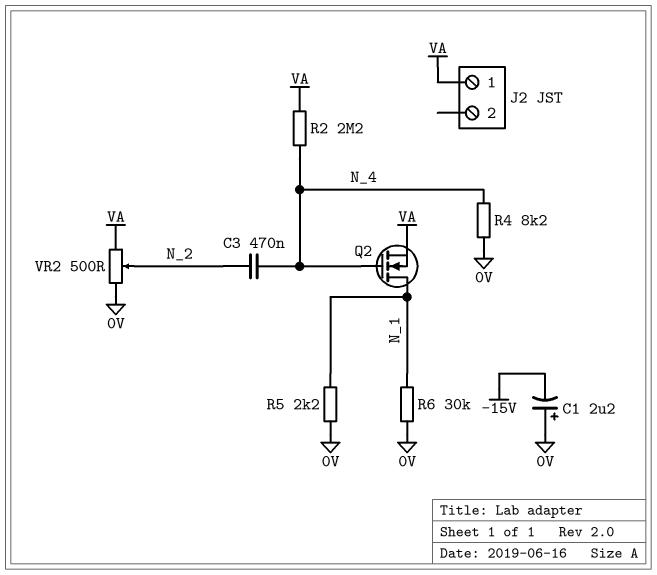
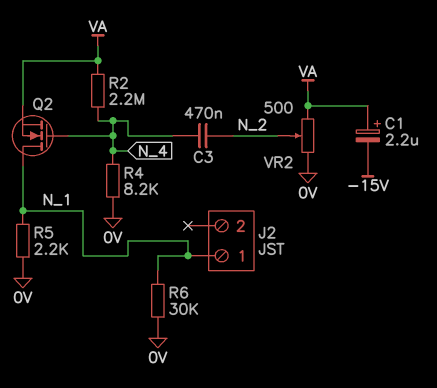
C1: 2.2uF (plus 0V, minus -15V) -> 2.2uF (plus VA, minus -15V)
J2 pin 1: VA -> N_1

